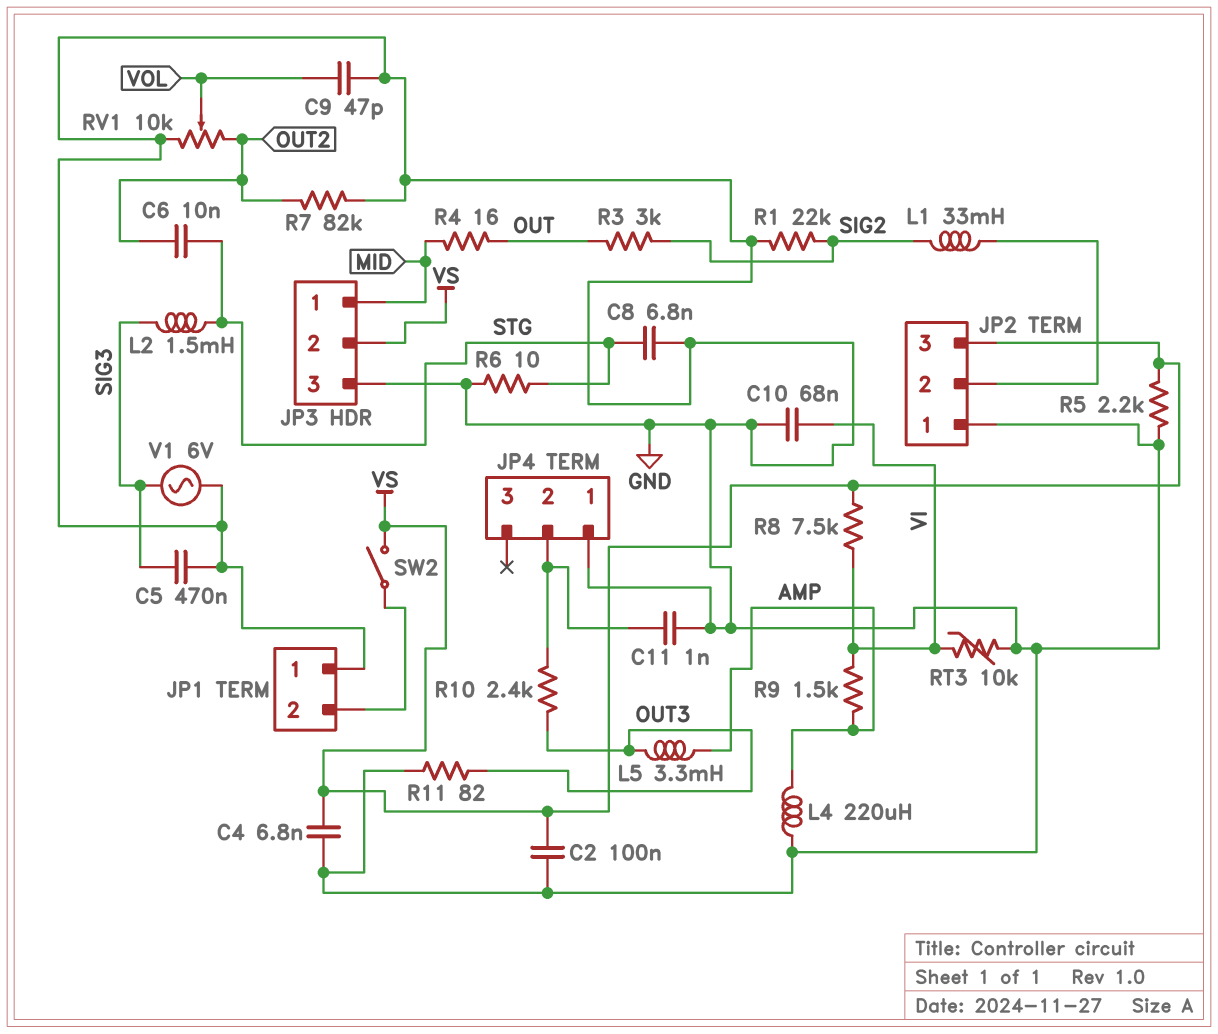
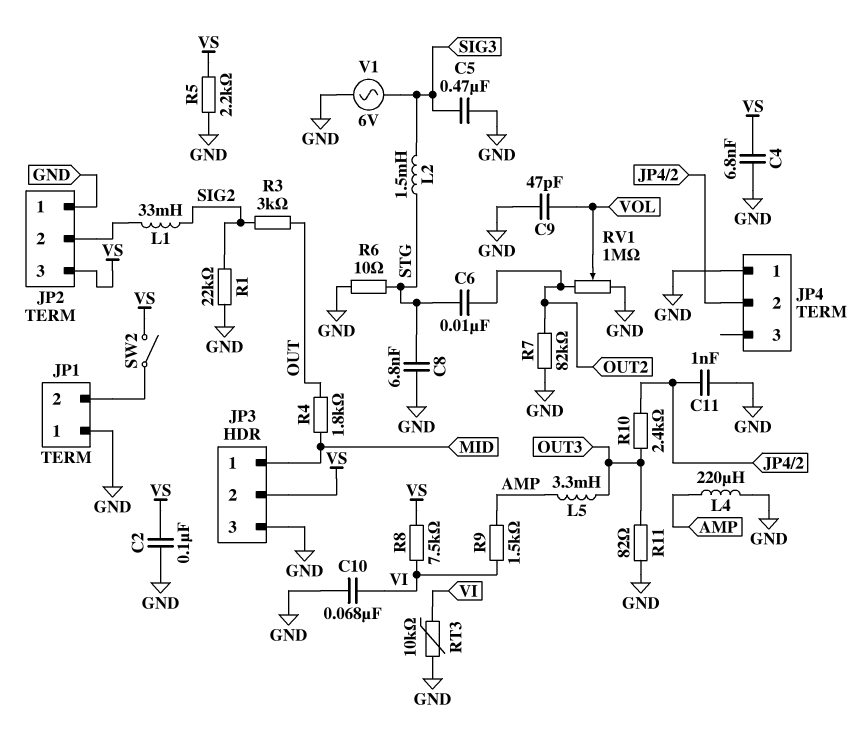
R4: 16 (MID, OUT) -> 1.8k (MID, OUT)
RV1: 10k (GND, OUT2, wiper VOL) -> 1M (GND, OUT2, wiper VOL)

